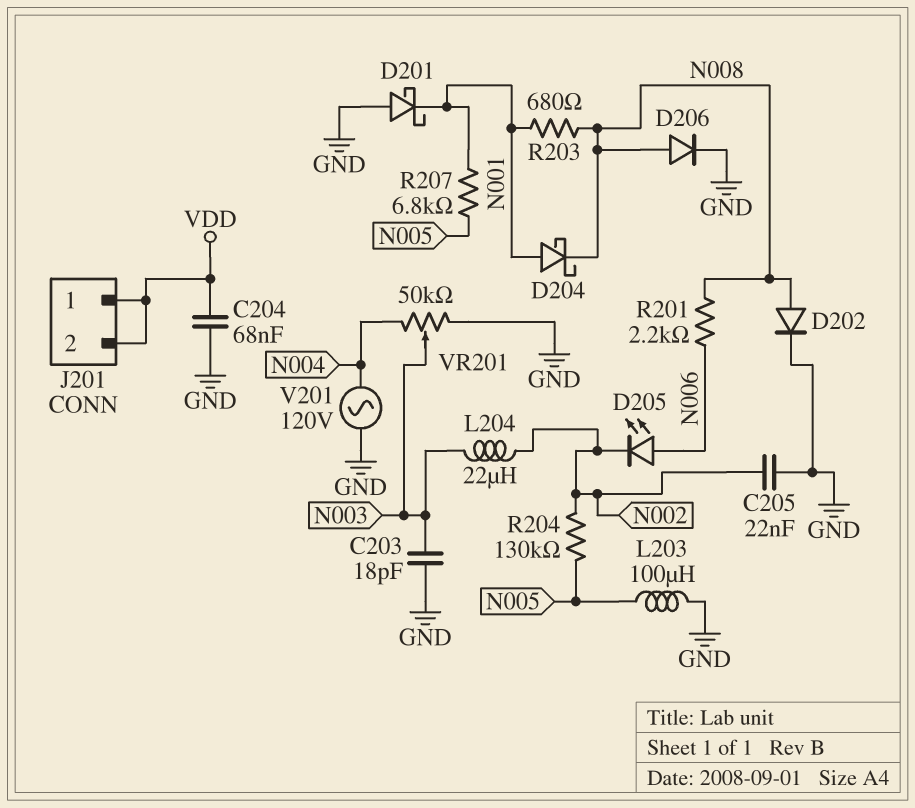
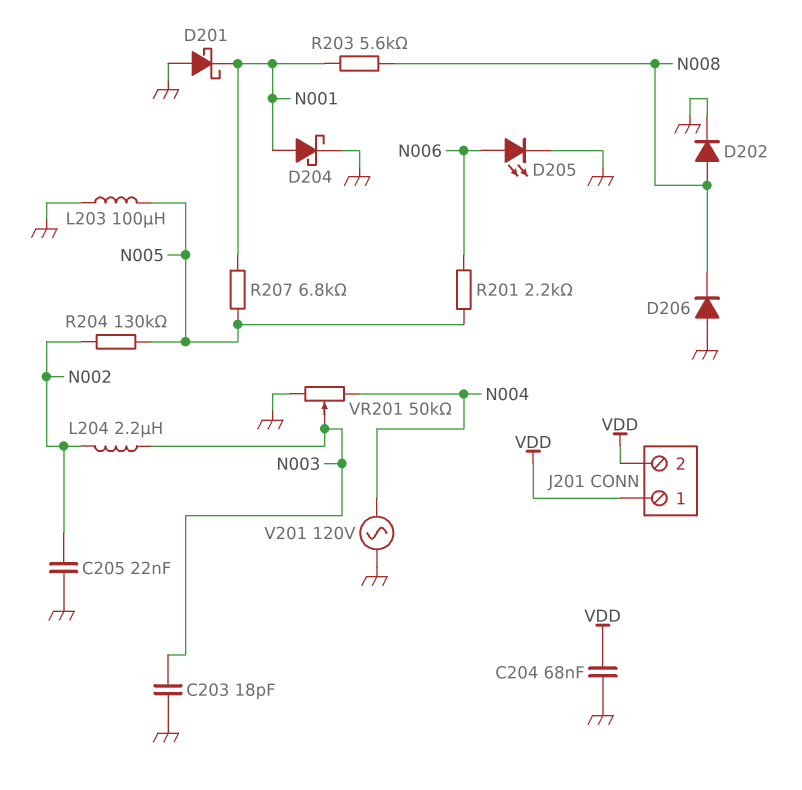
D204: schottky (A N001, K N008) -> schottky (A N001, K GND)
D205: LED (A N006, K N002) -> LED (A N006, K GND)
D206: diode (A N008, K GND) -> diode (A GND, K N008)
L204: 22uH (N002, N003) -> 2.2uH (N002, N003)
R201: 2.2k (N006, N008) -> 2.2k (N005, N006)
R203: 680 (N001, N008) -> 5.6k (N001, N008)

